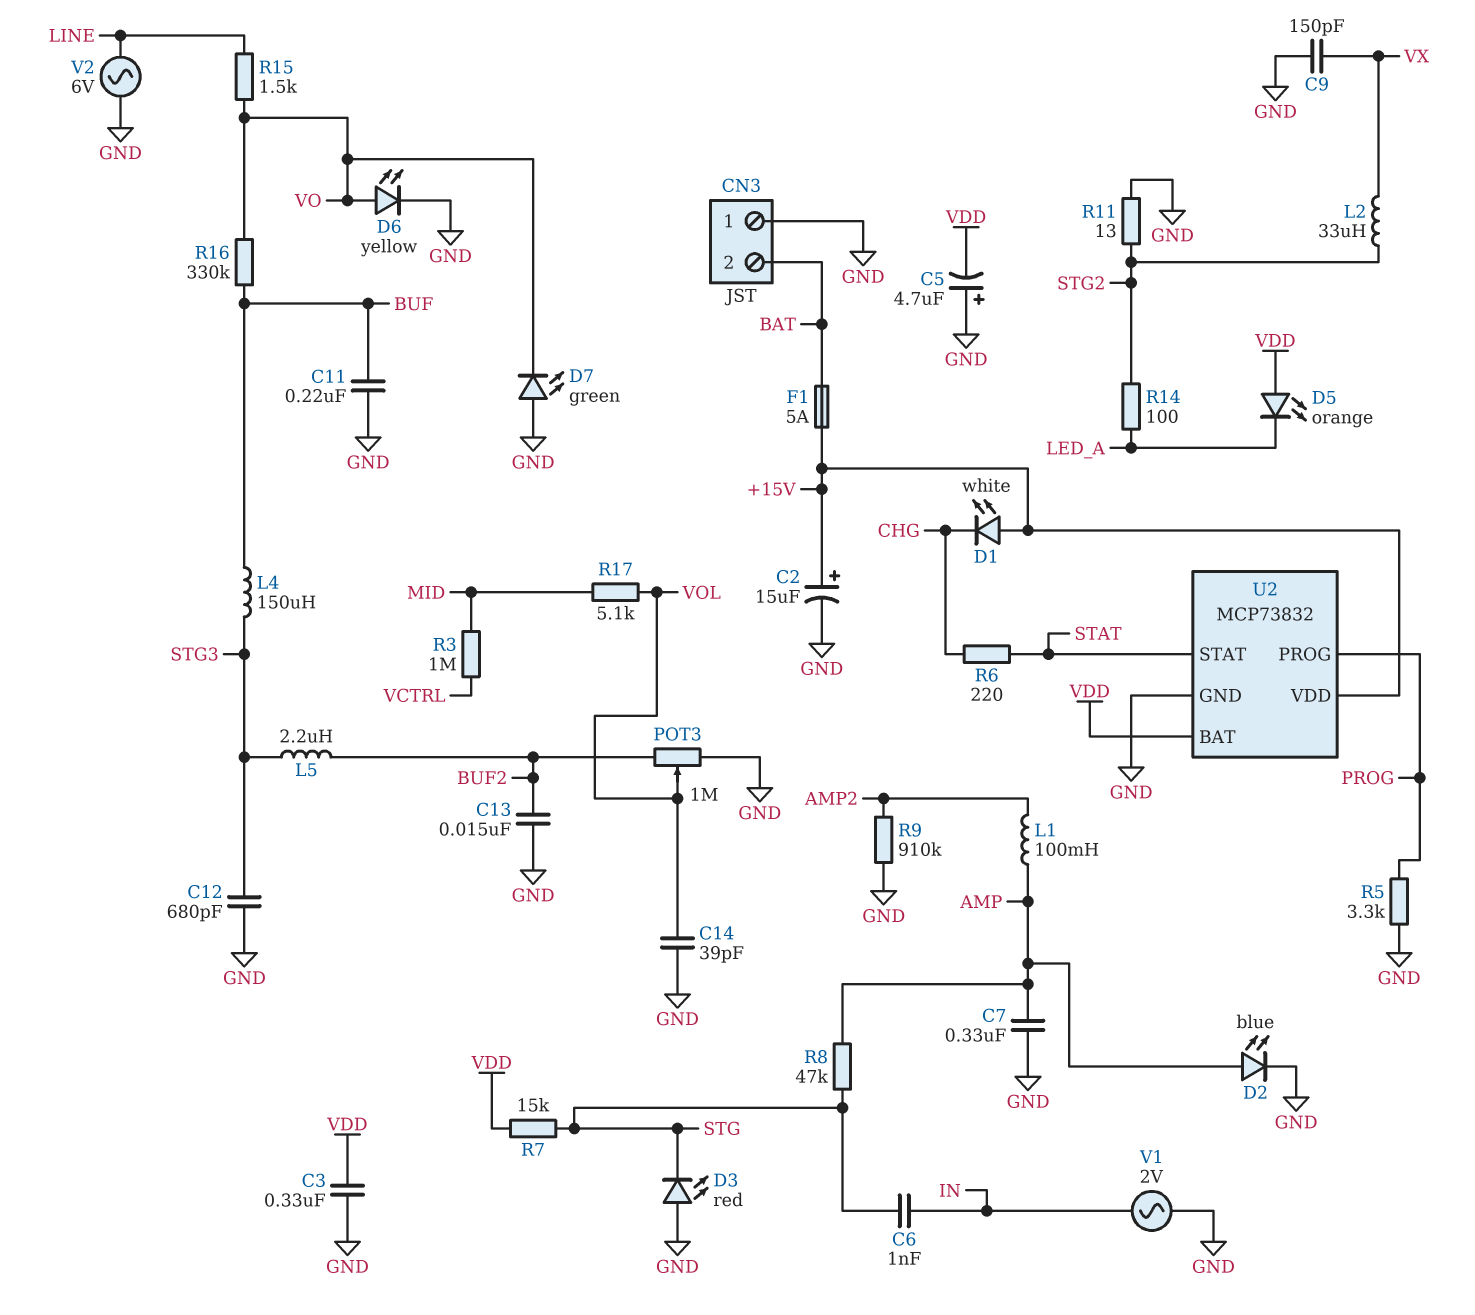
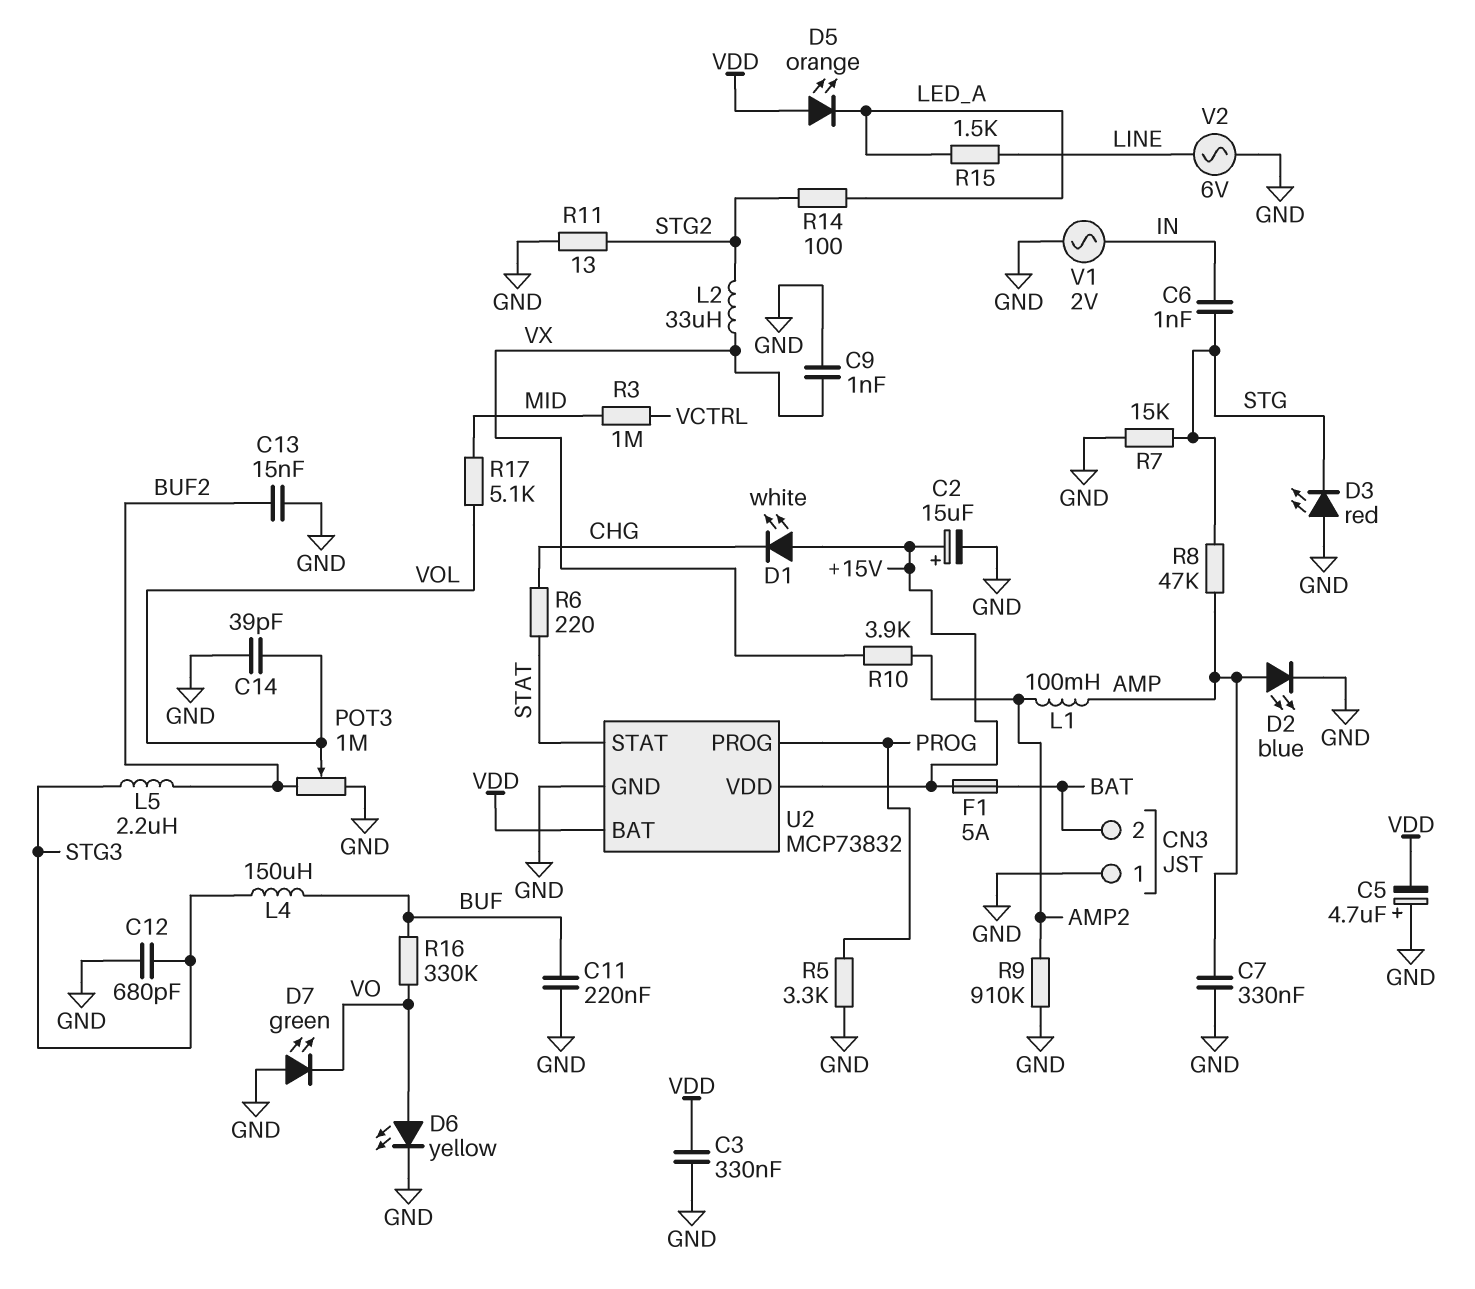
C9: 150pF (GND, VX) -> 1nF (GND, VX)
R7: 15k (STG, VDD) -> 15k (GND, STG)
R10: none -> 3.9k (AMP2, VX)
R15: 1.5k (LINE, VO) -> 1.5k (LED_A, LINE)

